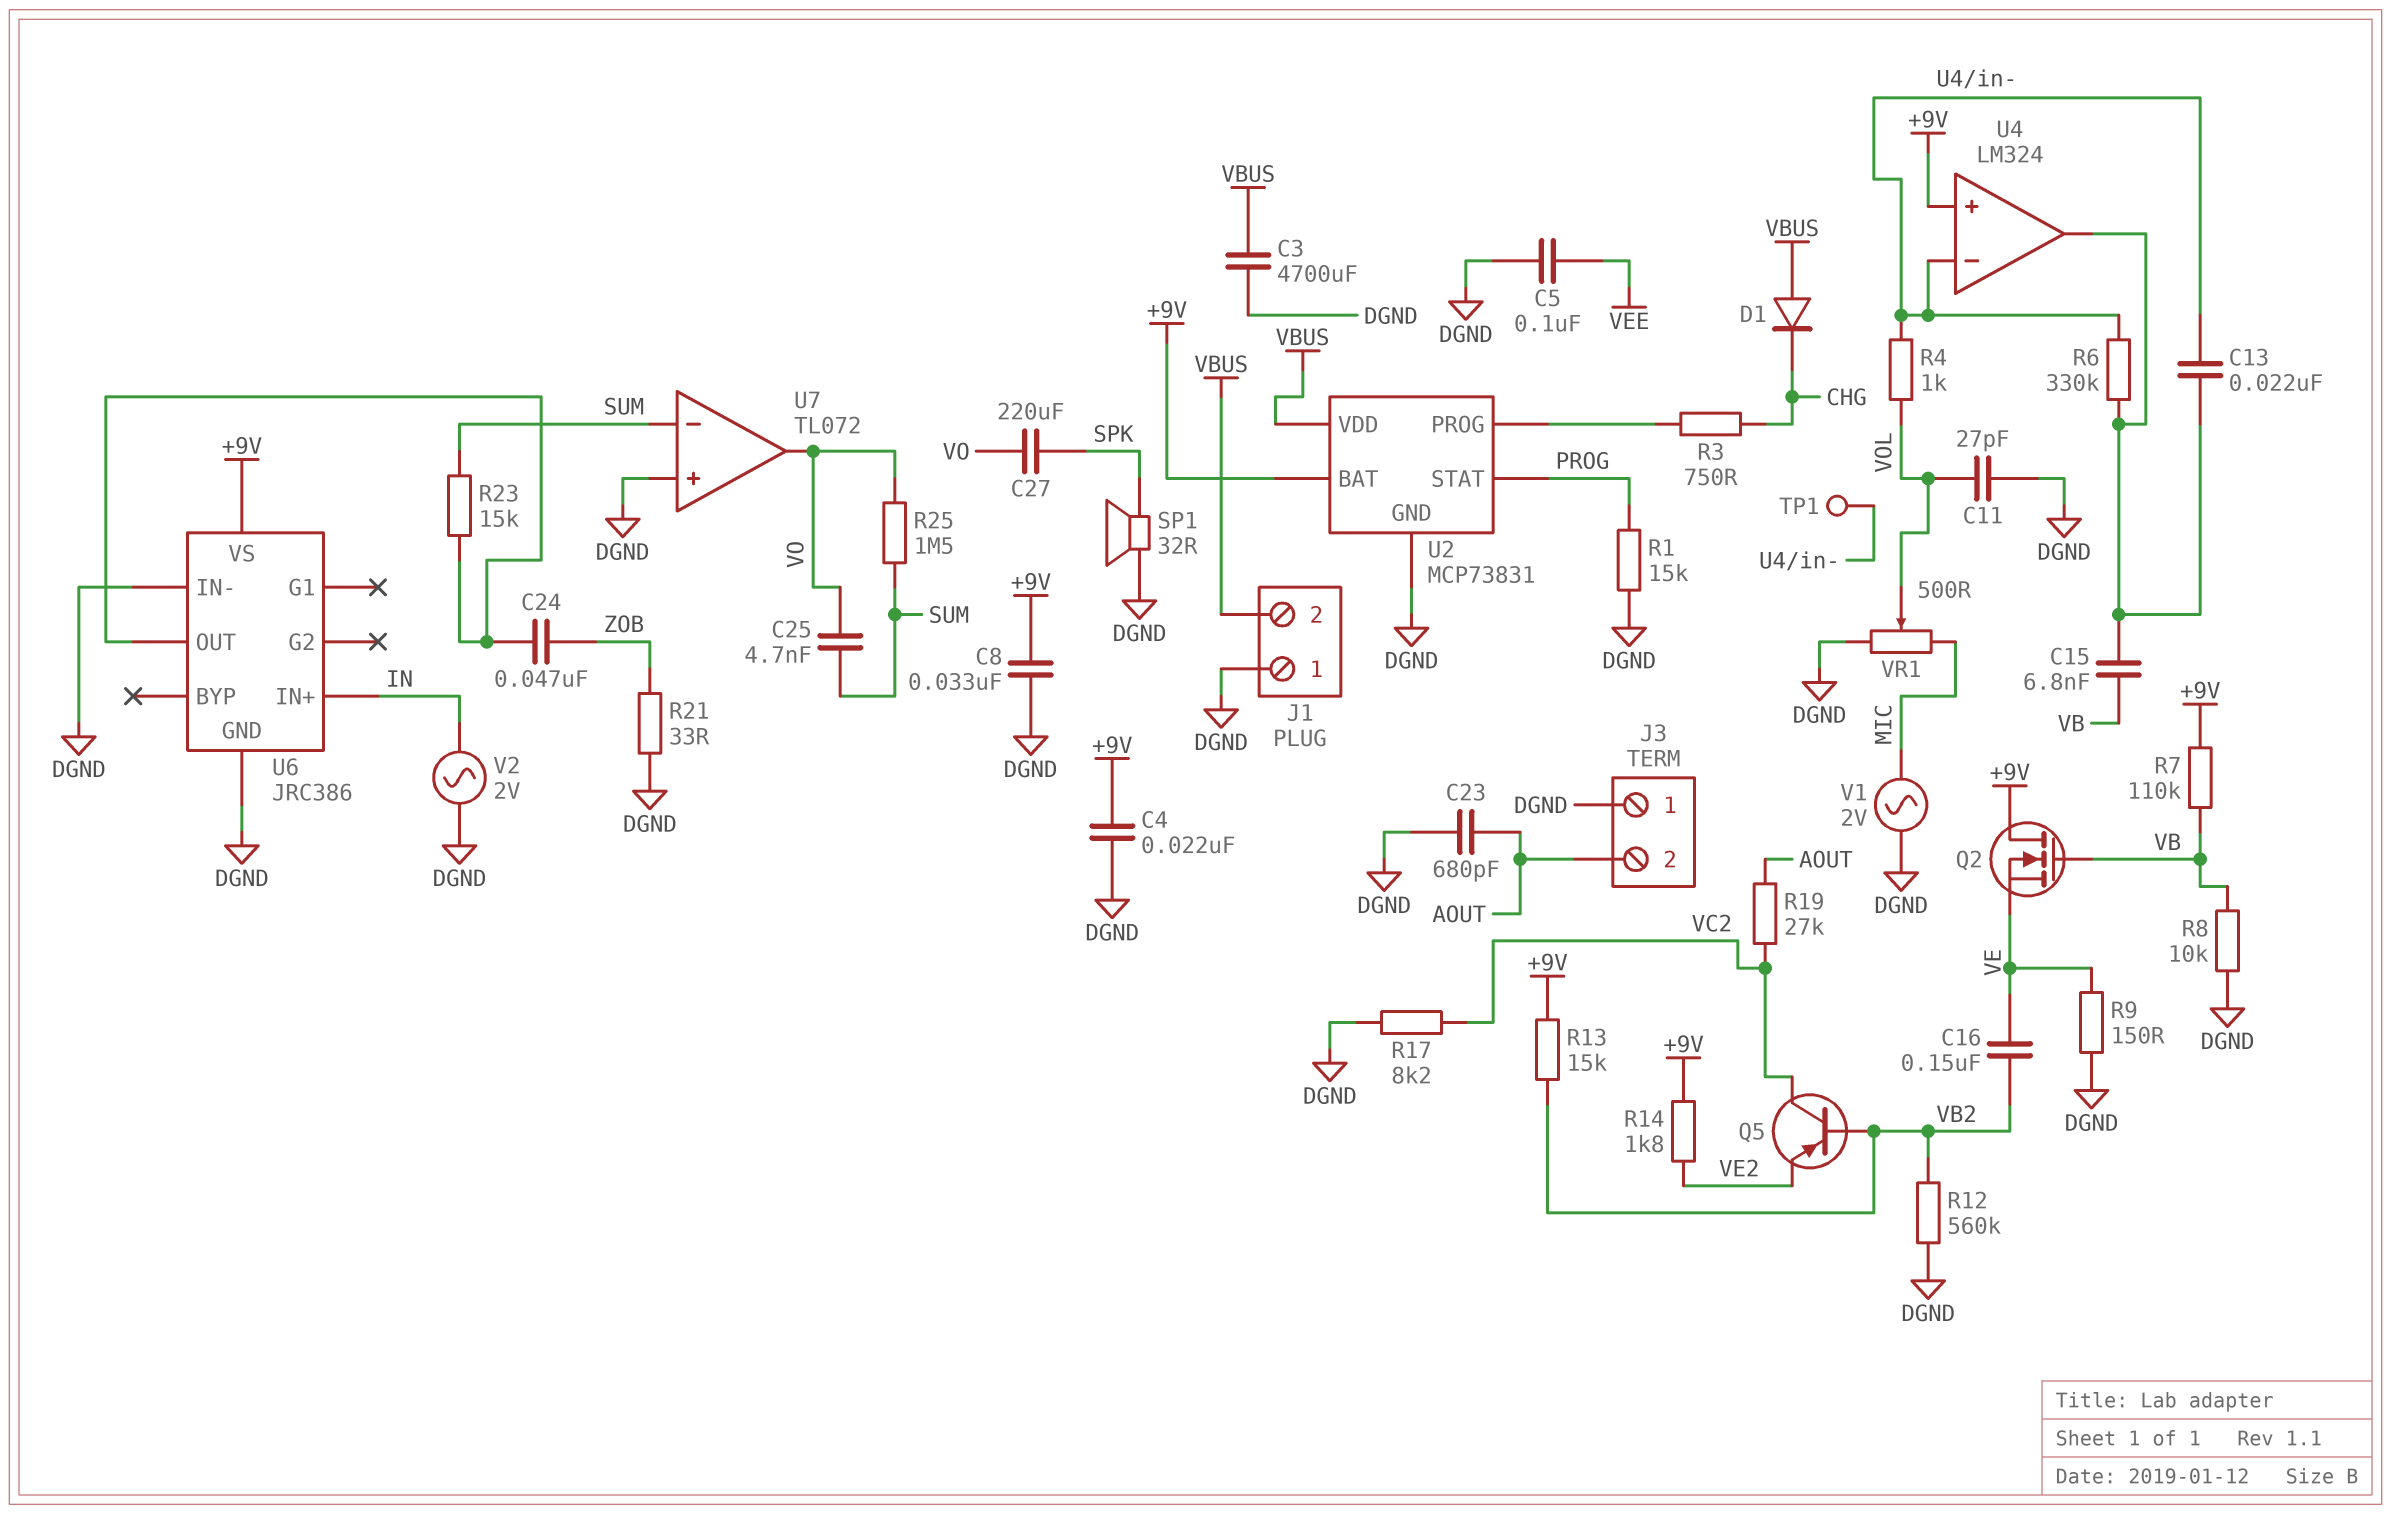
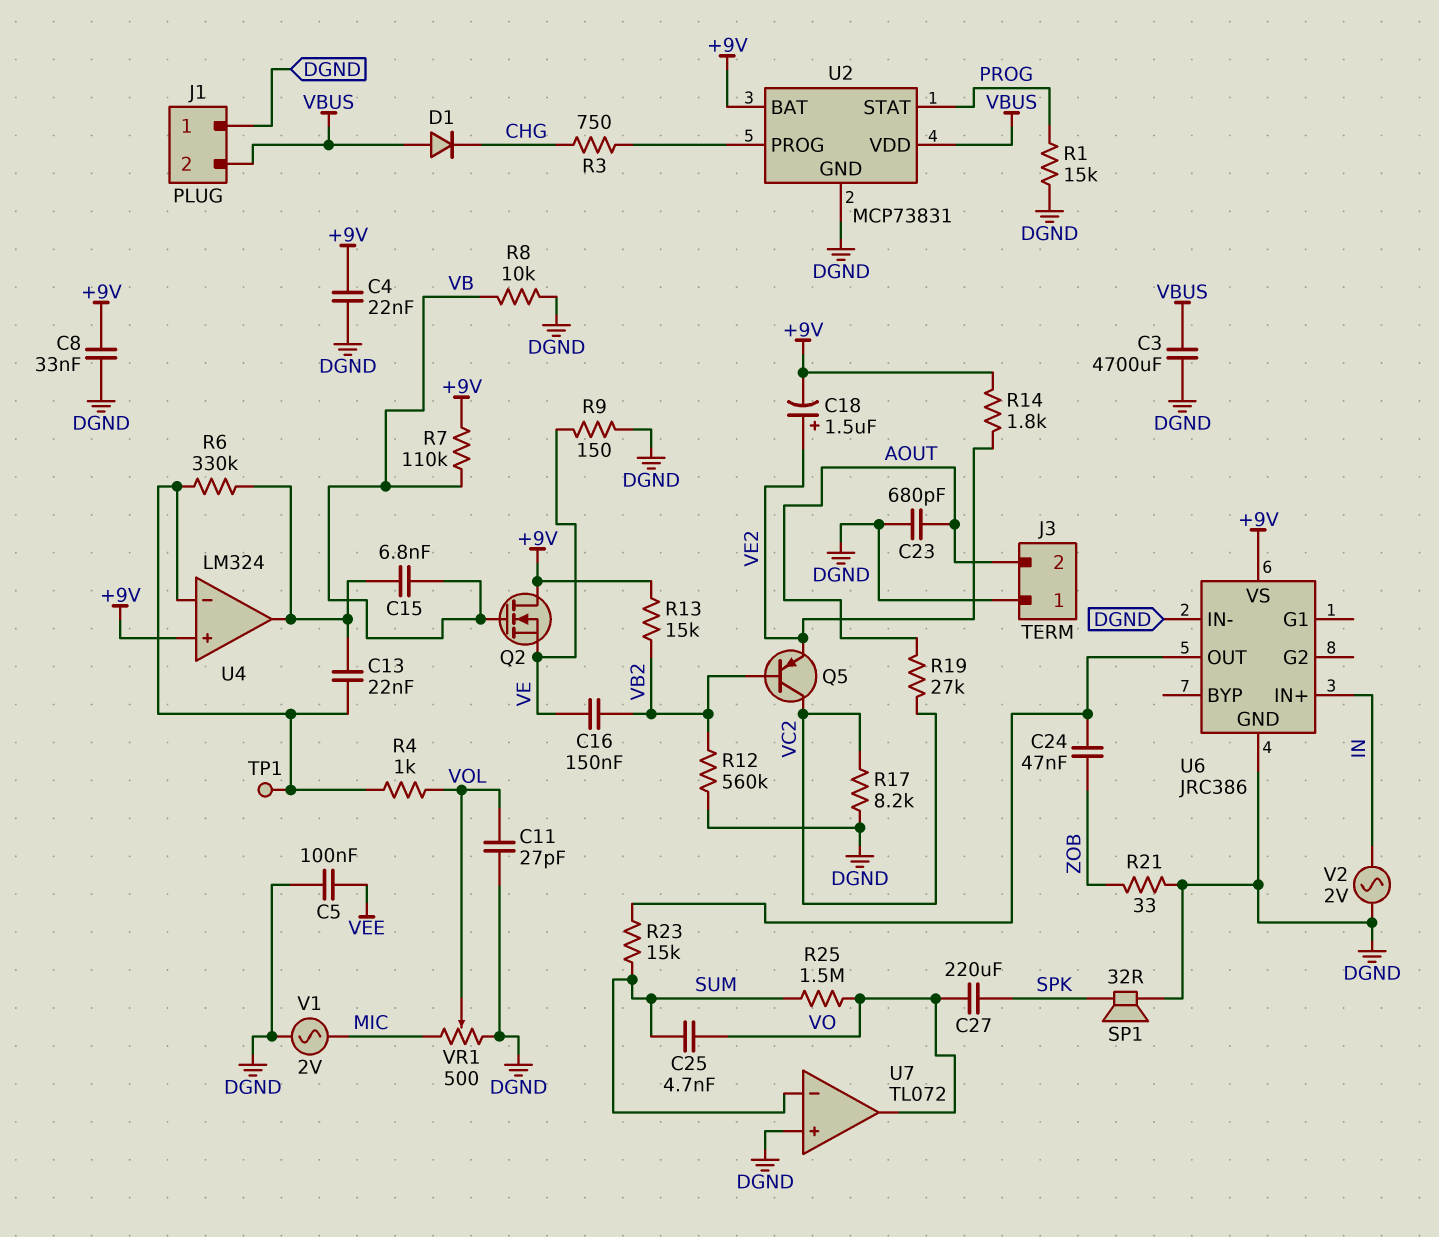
C18: none -> 1.5uF (plus VE2, minus +9V)

